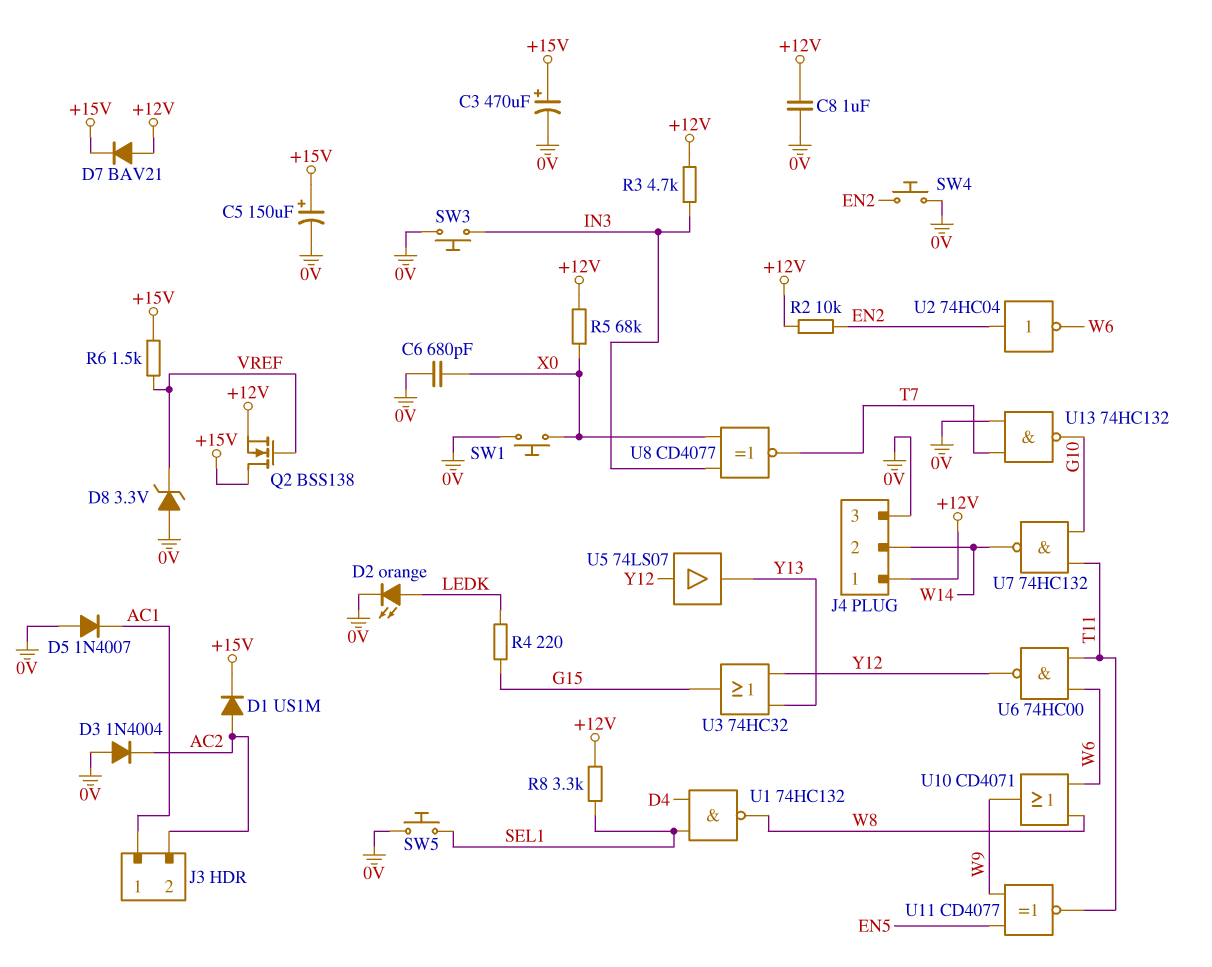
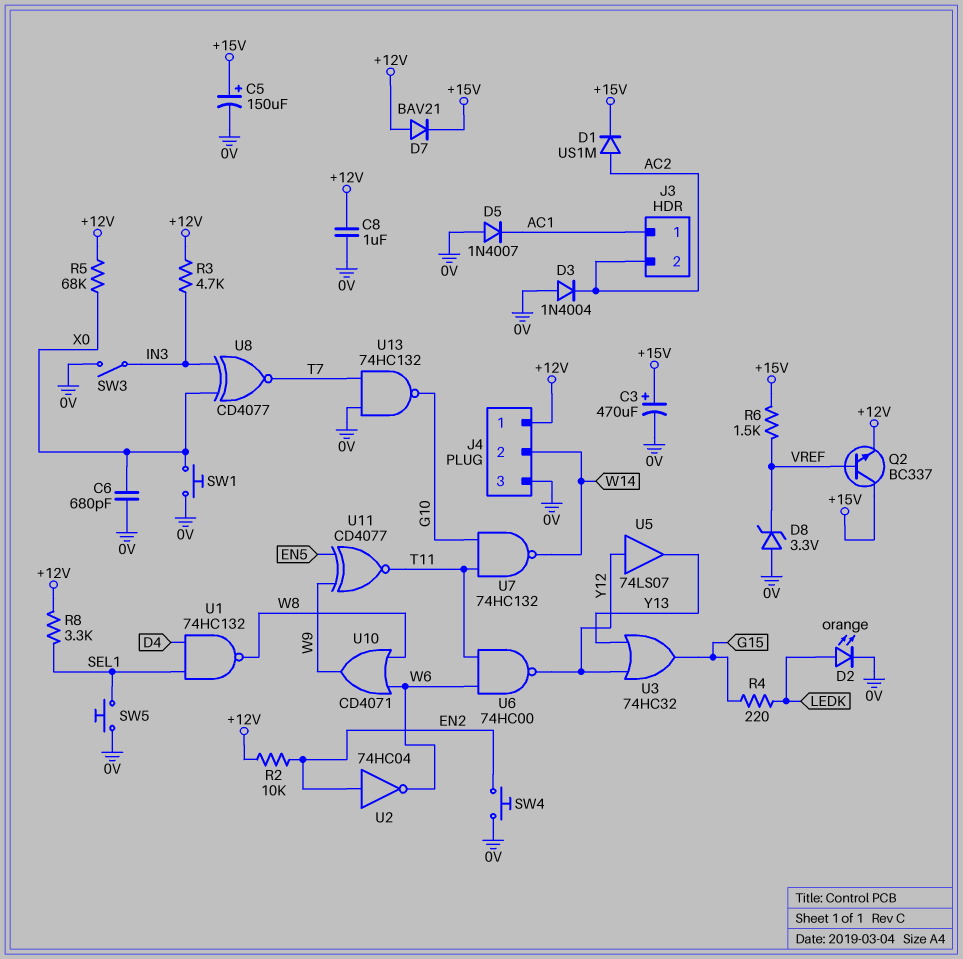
Q2: NMOS BSS138 (G VREF, D +15V, S +12V) -> NPN BC337 (B VREF, C +15V, E +12V)
SW3: button (0V, IN3) -> switch (0V, IN3)

